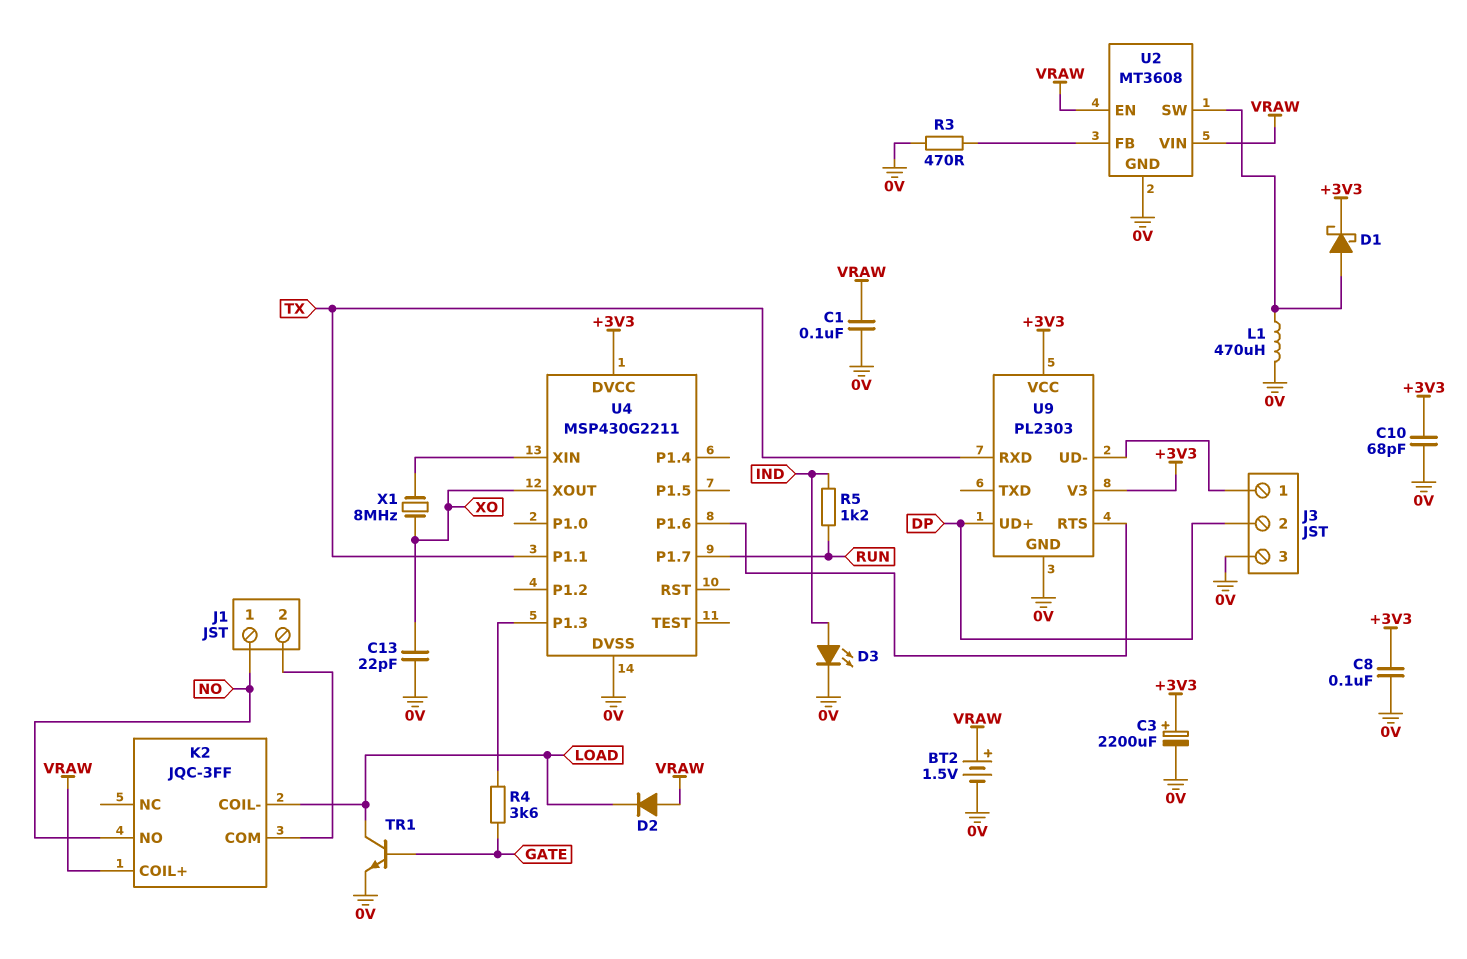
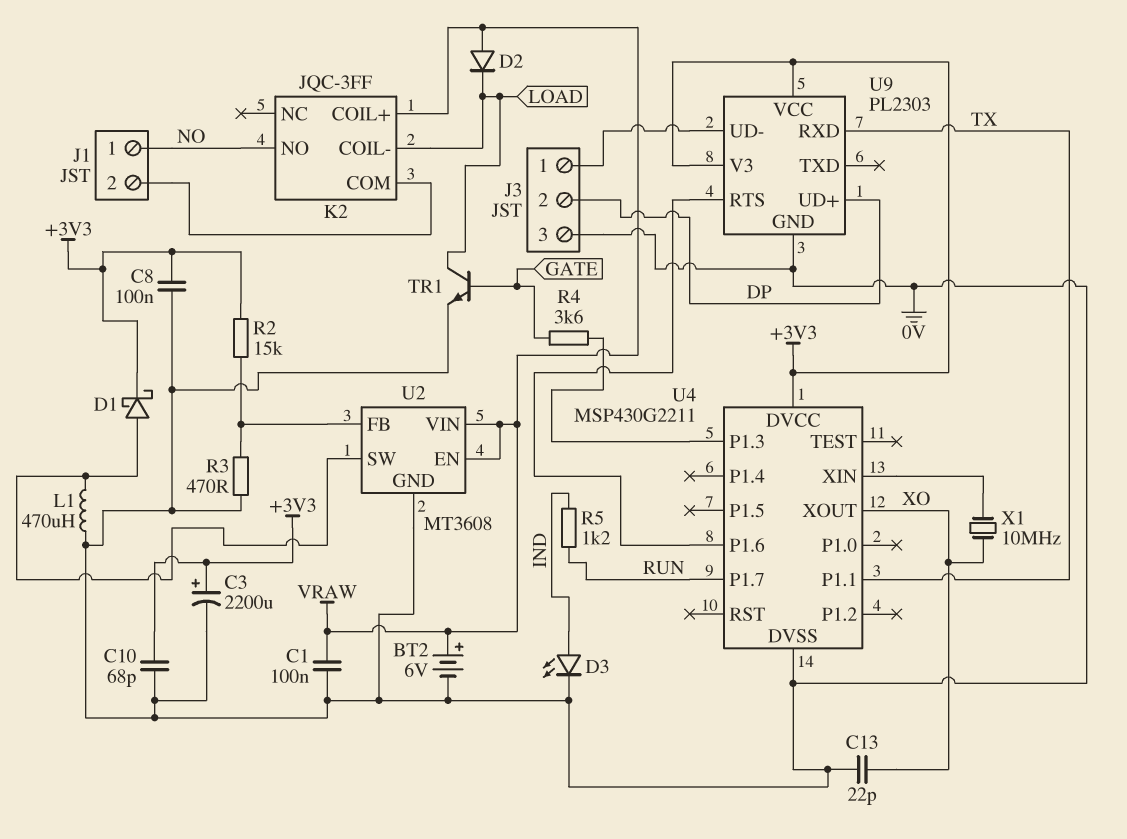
BT2: 1.5V (plus VRAW, minus 0V) -> 6V (plus VRAW, minus 0V)
R2: none -> 15k (+3V3, U2/FB)
X1: 8MHz (U4/XIN, XO) -> 10MHz (U4/XIN, XO)

